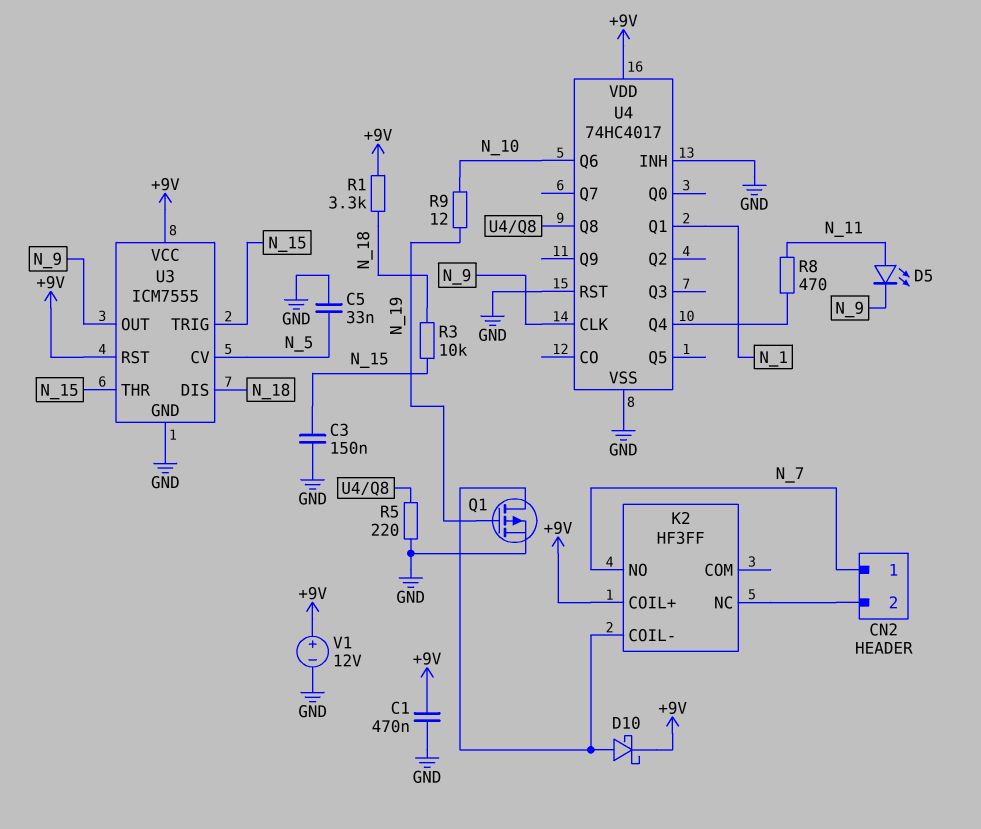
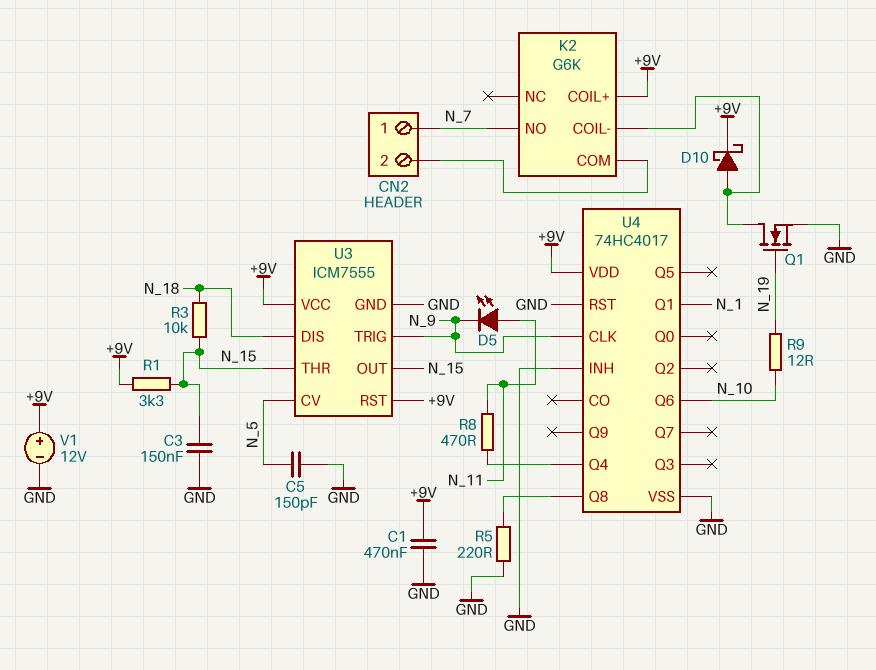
C5: 33nF (GND, N_5) -> 150pF (GND, N_5)
K2: HF3FF -> G6K
K2 pin COM: none -> CN2/2
K2 pin NC: CN2/2 -> none
Q1: PMOS (G N_19, D K2/COIL-, S GND) -> NMOS (G N_19, D K2/COIL-, S GND)
R1: 3.3k (+9V, N_18) -> 3.3k (+9V, N_15)
U3 pin OUT: N_9 -> N_15
U3 pin TRIG: N_15 -> N_9

